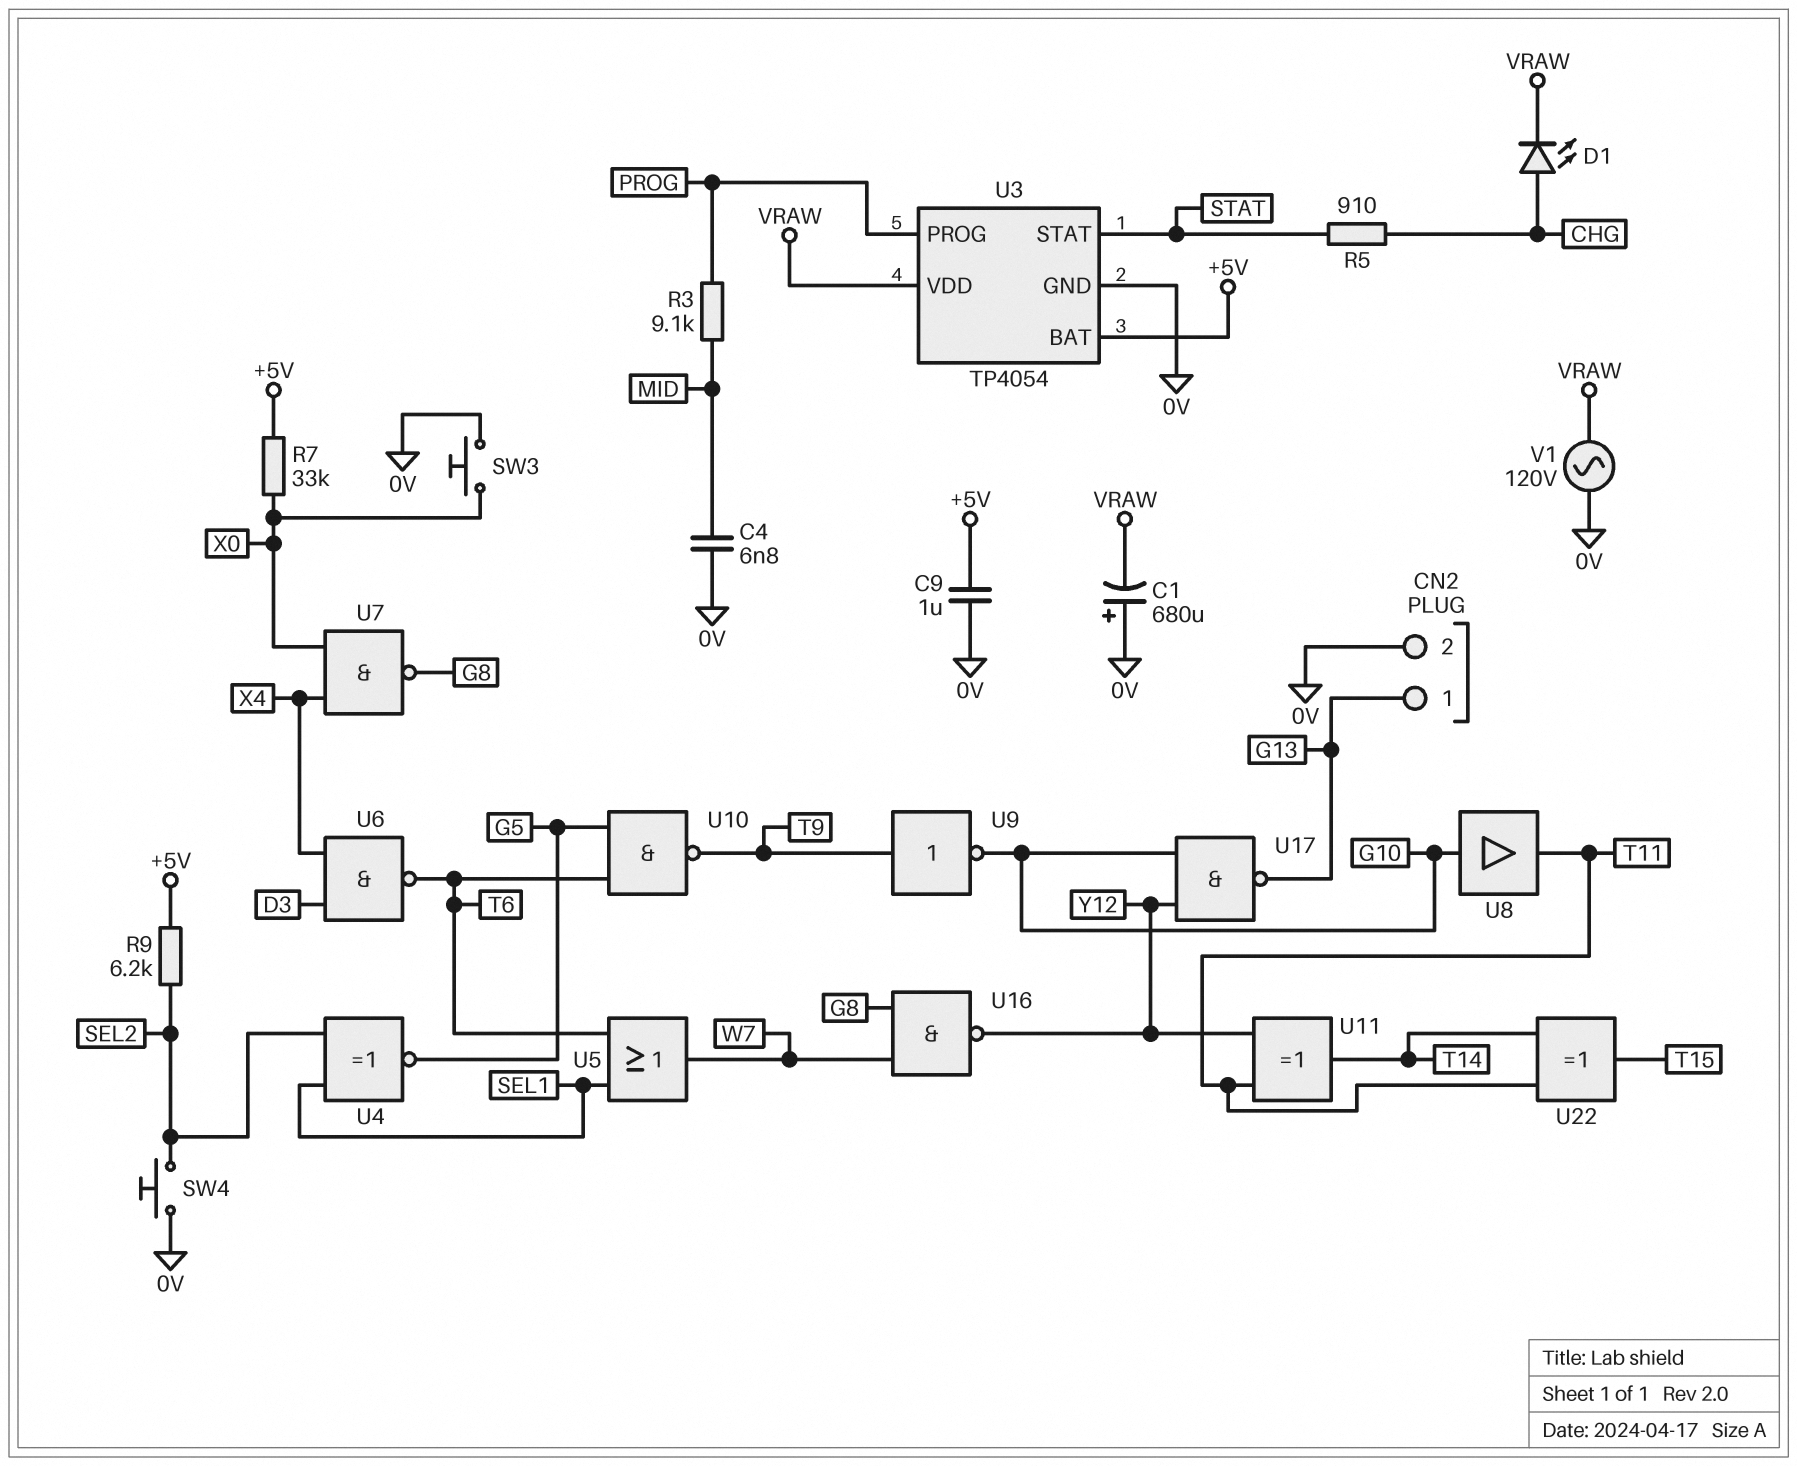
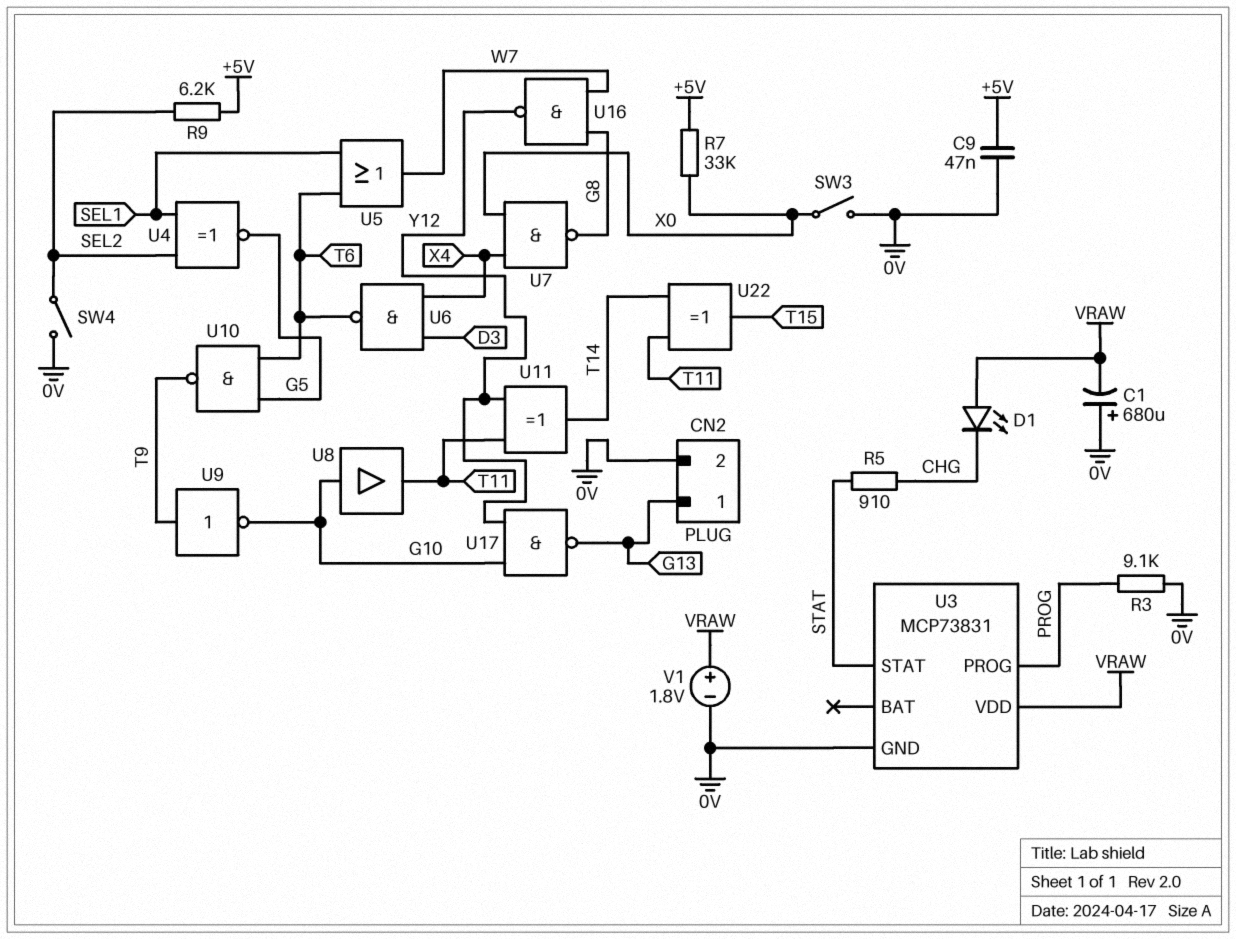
C4: 6.8nF (0V, MID) -> none
C9: 1uF (+5V, 0V) -> 47nF (+5V, 0V)
D1: LED (A CHG, K VRAW) -> LED (A VRAW, K CHG)
R3: 9.1k (MID, PROG) -> 9.1k (0V, PROG)
SW3: button (0V, X0) -> switch (0V, X0)
SW4: button (0V, SEL2) -> switch (0V, SEL2)
U3: TP4054 -> MCP73831
U3 pin BAT: +5V -> none
V1: AC 120V (0V, VRAW) -> 1.8V (plus VRAW, minus 0V)

